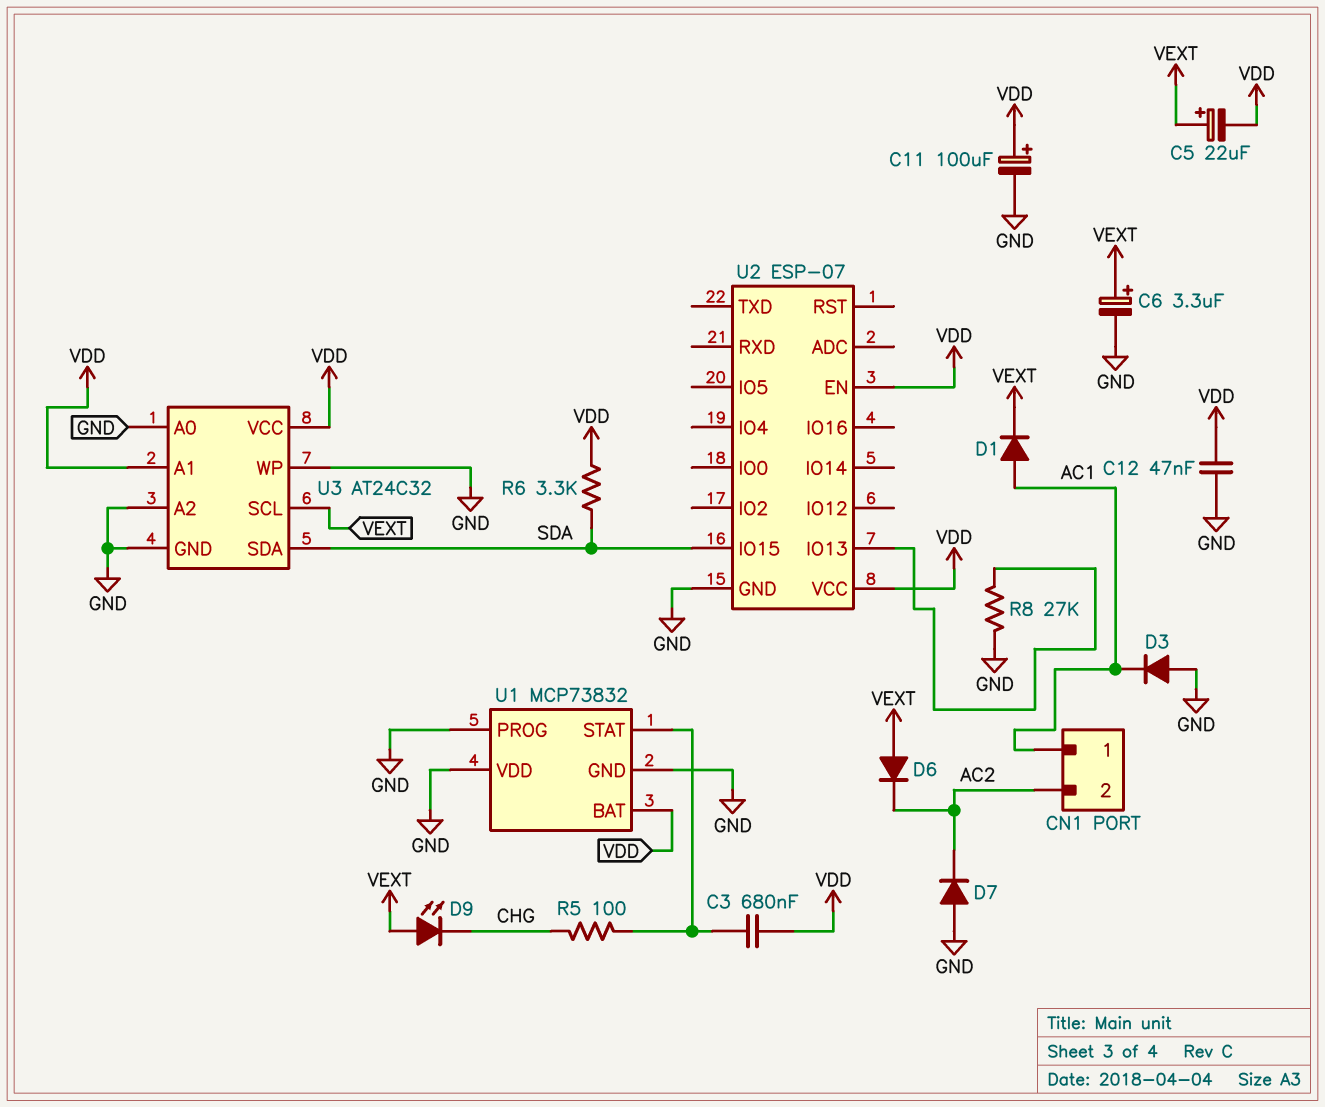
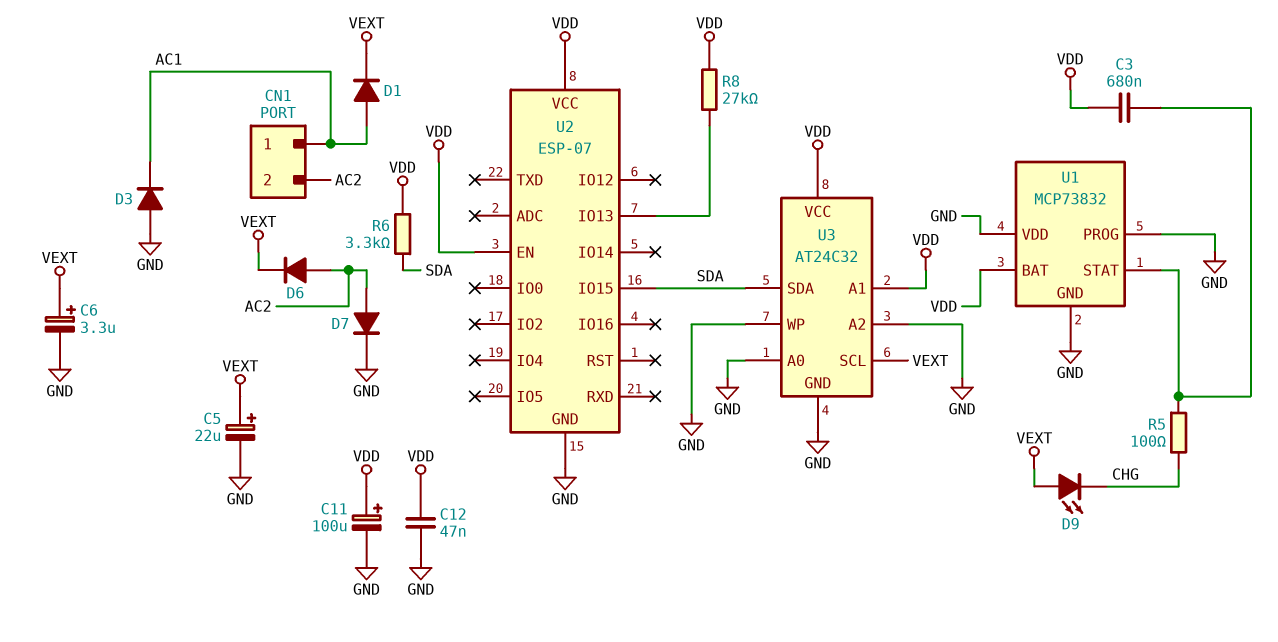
C5: 22uF (plus VEXT, minus VDD) -> 22uF (plus VEXT, minus GND)
D6: diode (A VEXT, K AC2) -> diode (A AC2, K VEXT)
D7: diode (A GND, K AC2) -> diode (A AC2, K GND)
R8: 27k (GND, U2/IO13) -> 27k (U2/IO13, VDD)

